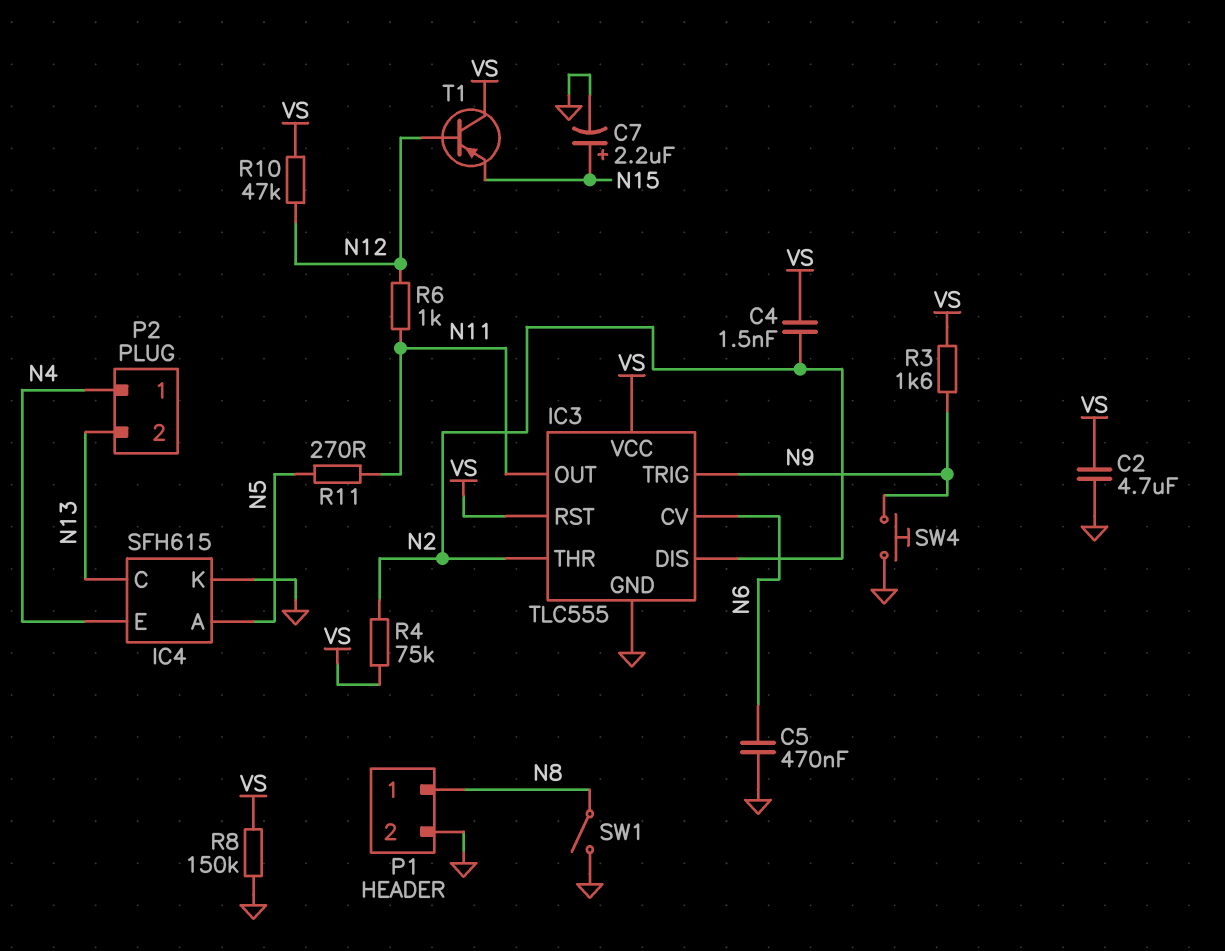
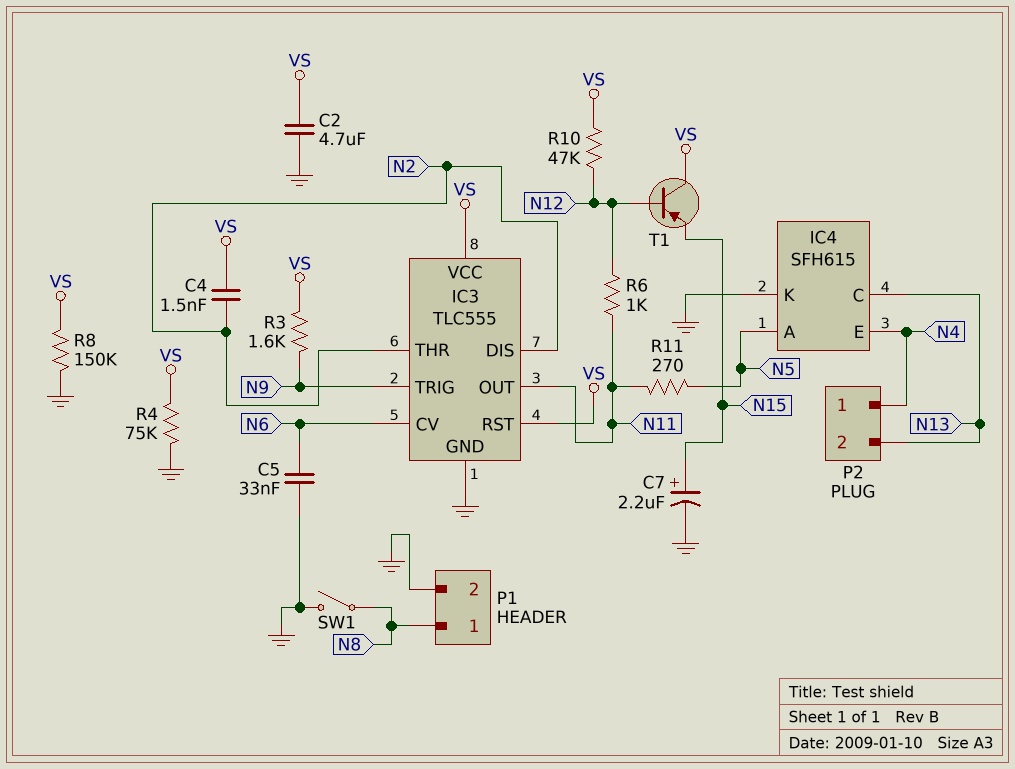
C5: 470nF (GND, N6) -> 33nF (GND, N6)
R4: 75k (N2, VS) -> 75k (GND, VS)
SW4: button (GND, N9) -> none

